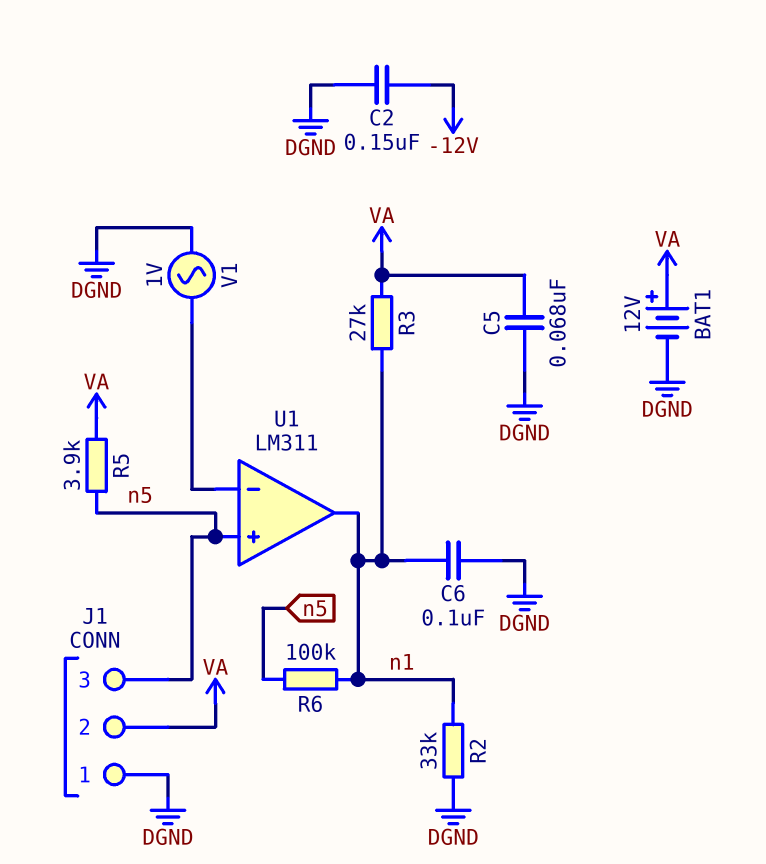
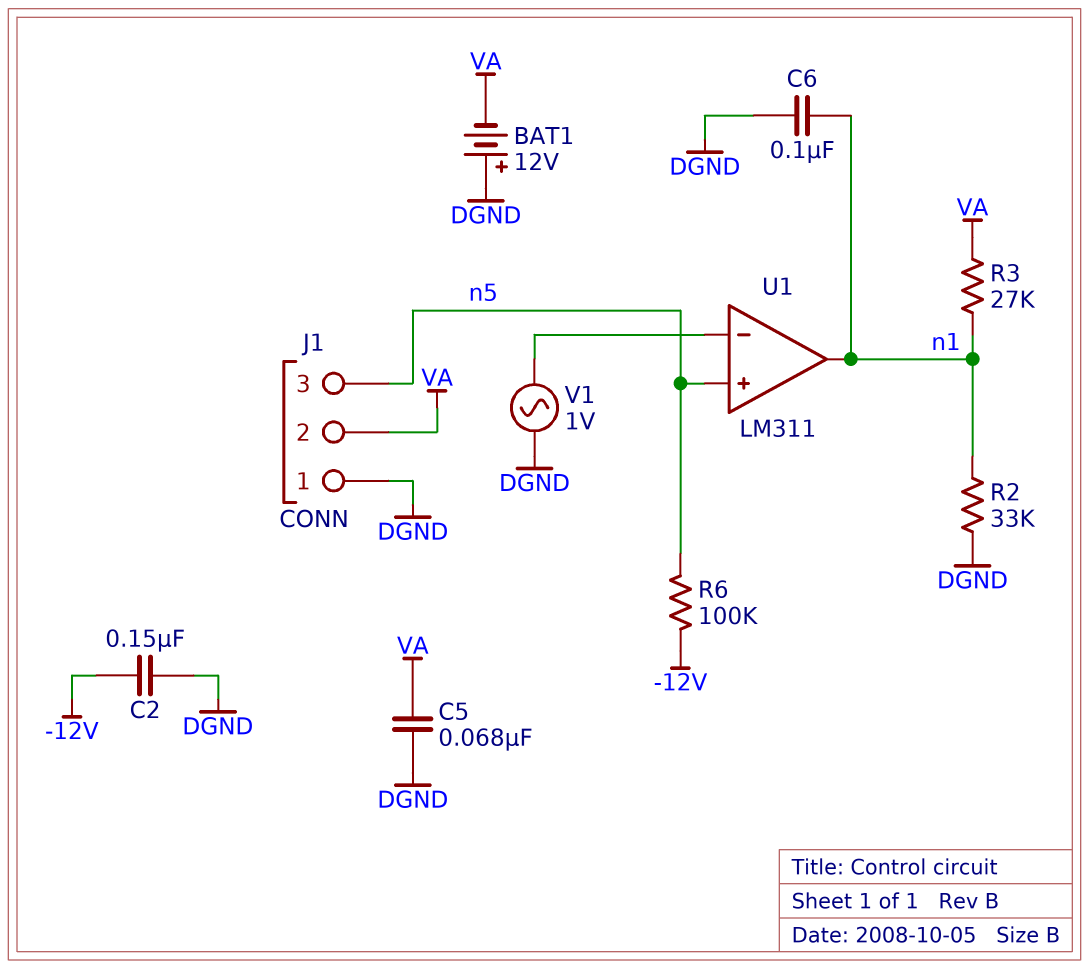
BAT1: 12V (plus VA, minus DGND) -> 12V (plus DGND, minus VA)
R5: 3.9k (VA, n5) -> none
R6: 100k (n1, n5) -> 100k (-12V, n5)

